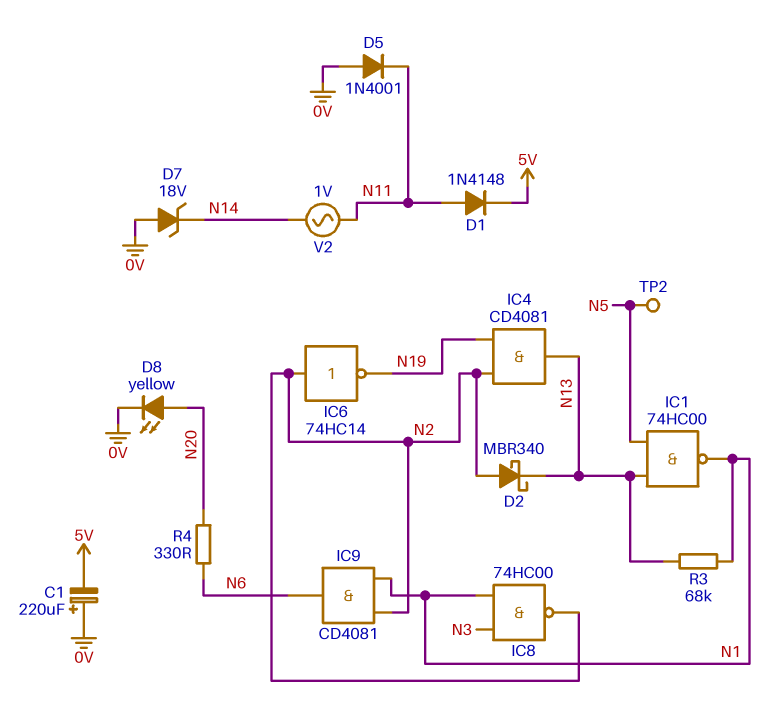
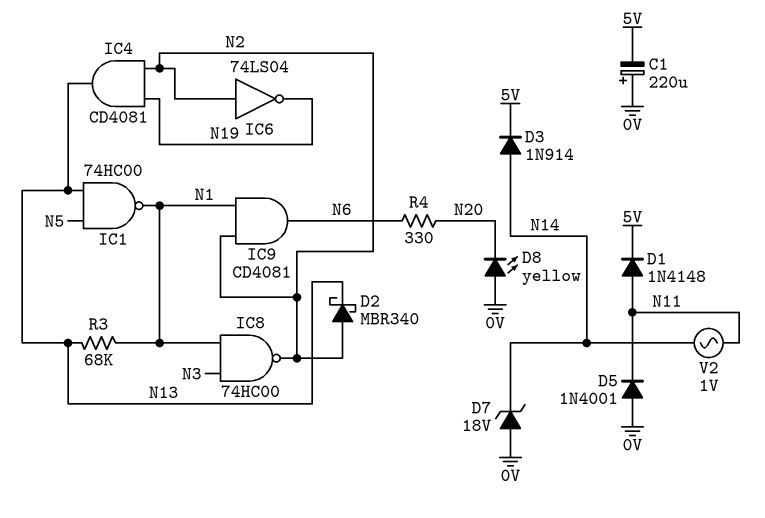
D3: none -> diode 1N914 (A N14, K 5V)
D8: LED yellow (A N20, K 0V) -> LED yellow (A 0V, K N20)
IC6: NOT 74HC14 (in N2, out N19) -> NOT 74LS04 (in N2, out N19)
TP2: test point (N5) -> none

